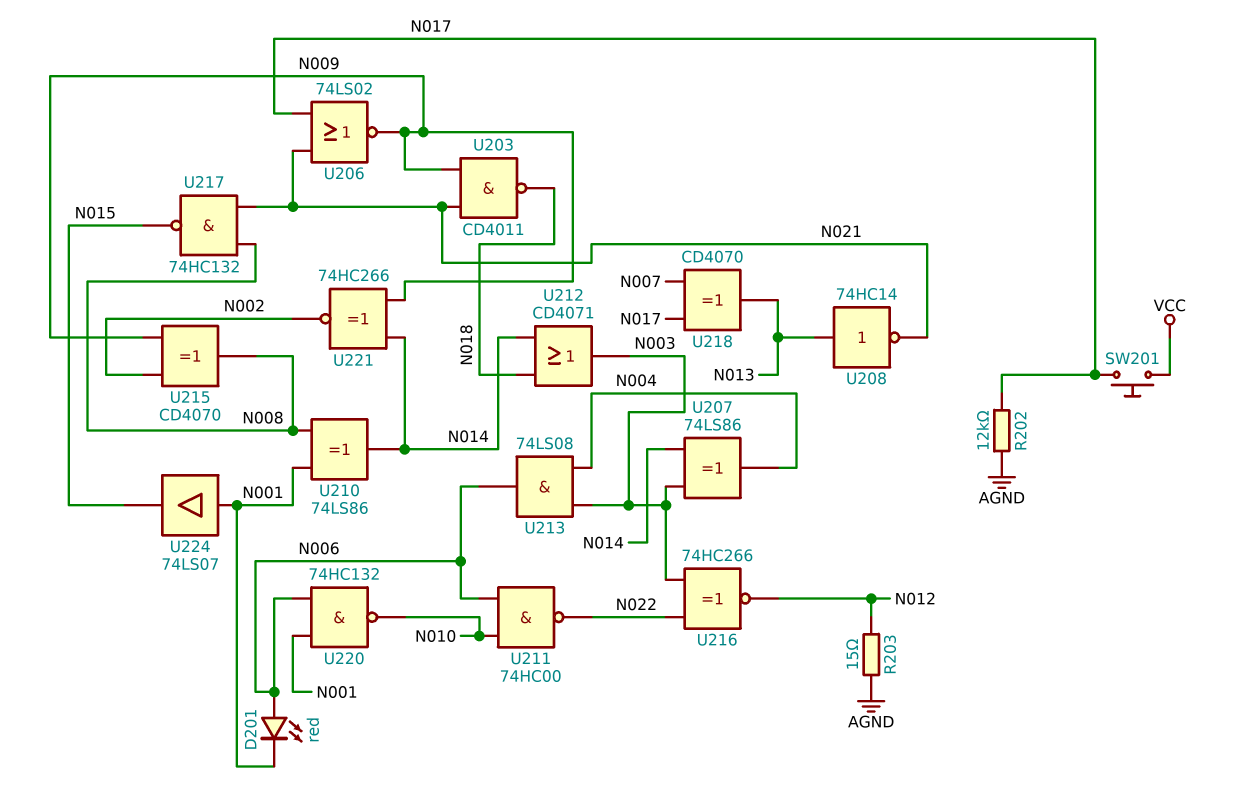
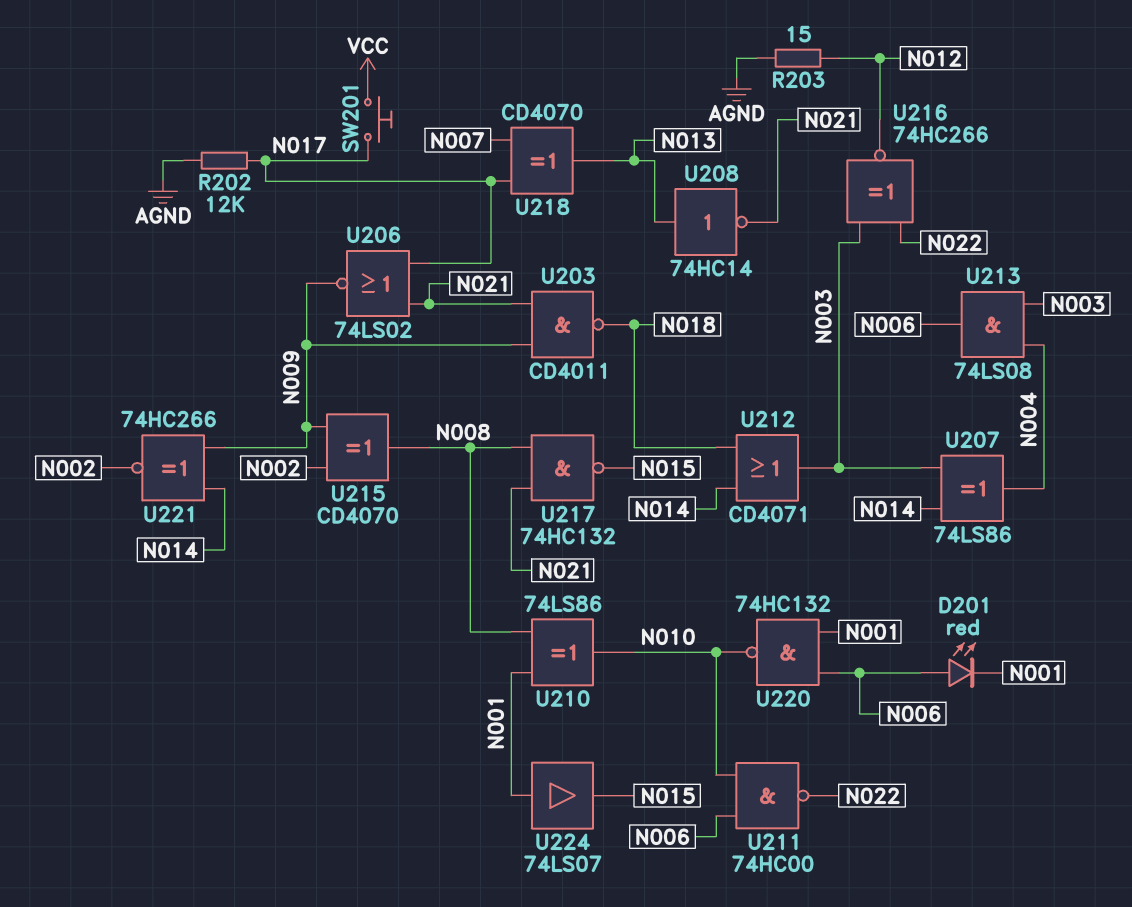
U210: XOR 74LS86 (in N001, in N008, out N014) -> XOR 74LS86 (in N001, in N008, out N010)

